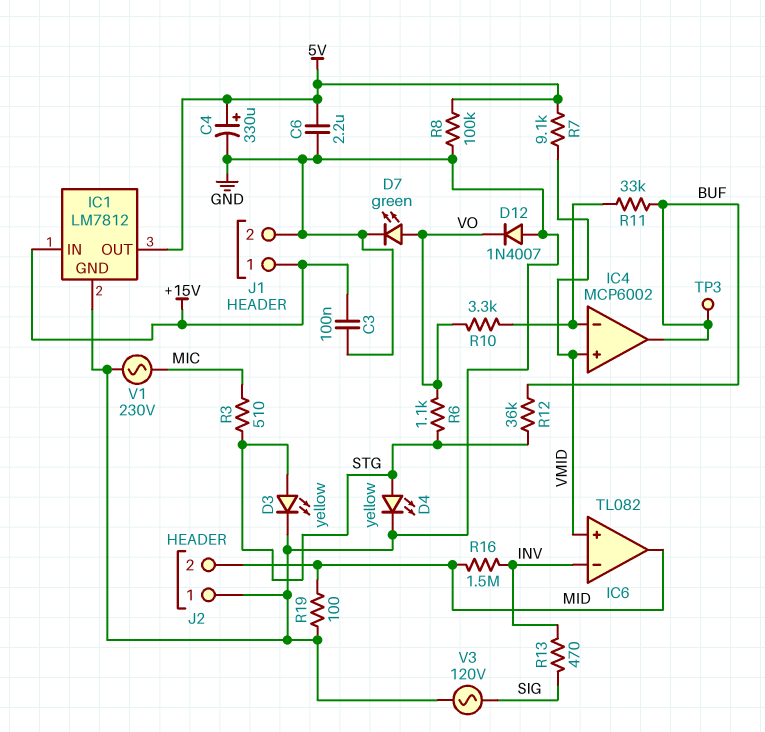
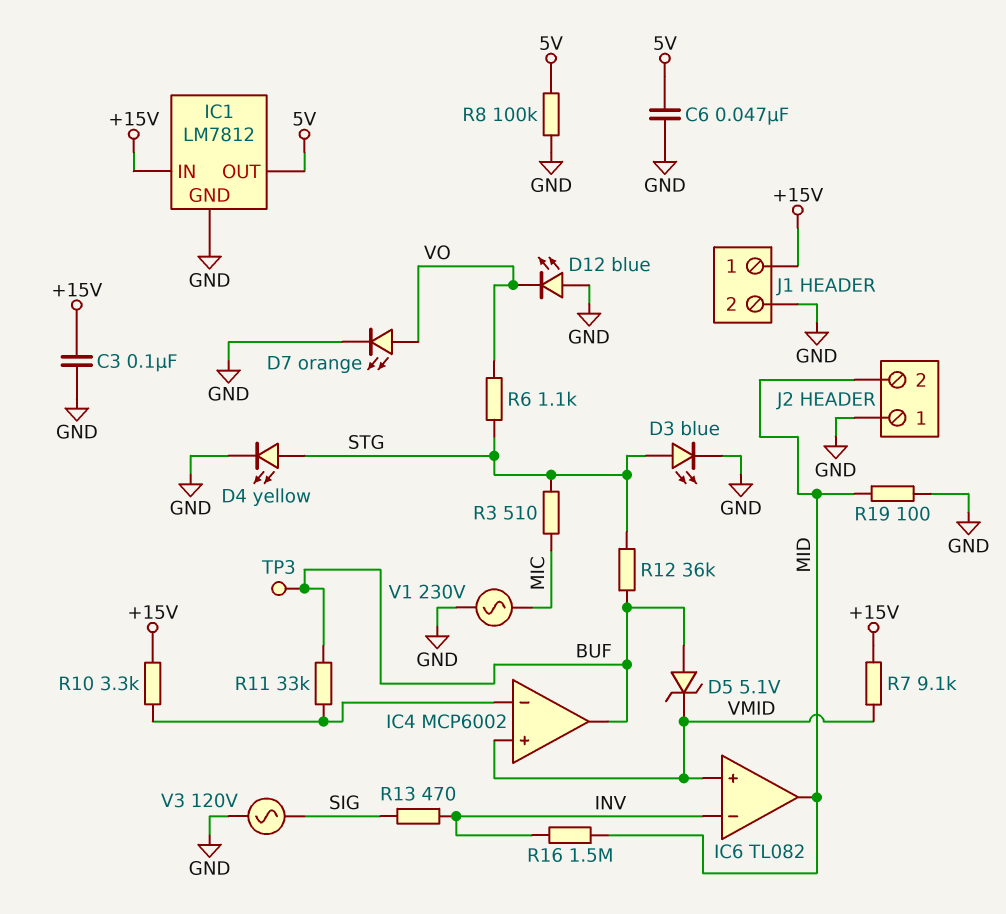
C4: 330uF (plus 5V, minus GND) -> none
C6: 2.2uF (5V, GND) -> 47nF (5V, GND)
D3: LED yellow (A STG, K GND) -> LED blue (A STG, K GND)
D5: none -> zener 5.1V (A BUF, K VMID)
D7: LED green (A VO, K GND) -> LED orange (A VO, K GND)
D12: diode 1N4007 (A GND, K VO) -> LED blue (A GND, K VO)
R7: 9.1k (5V, VMID) -> 9.1k (+15V, VMID)
R10: 3.3k (IC4/in-, VO) -> 3.3k (+15V, IC4/in-)

